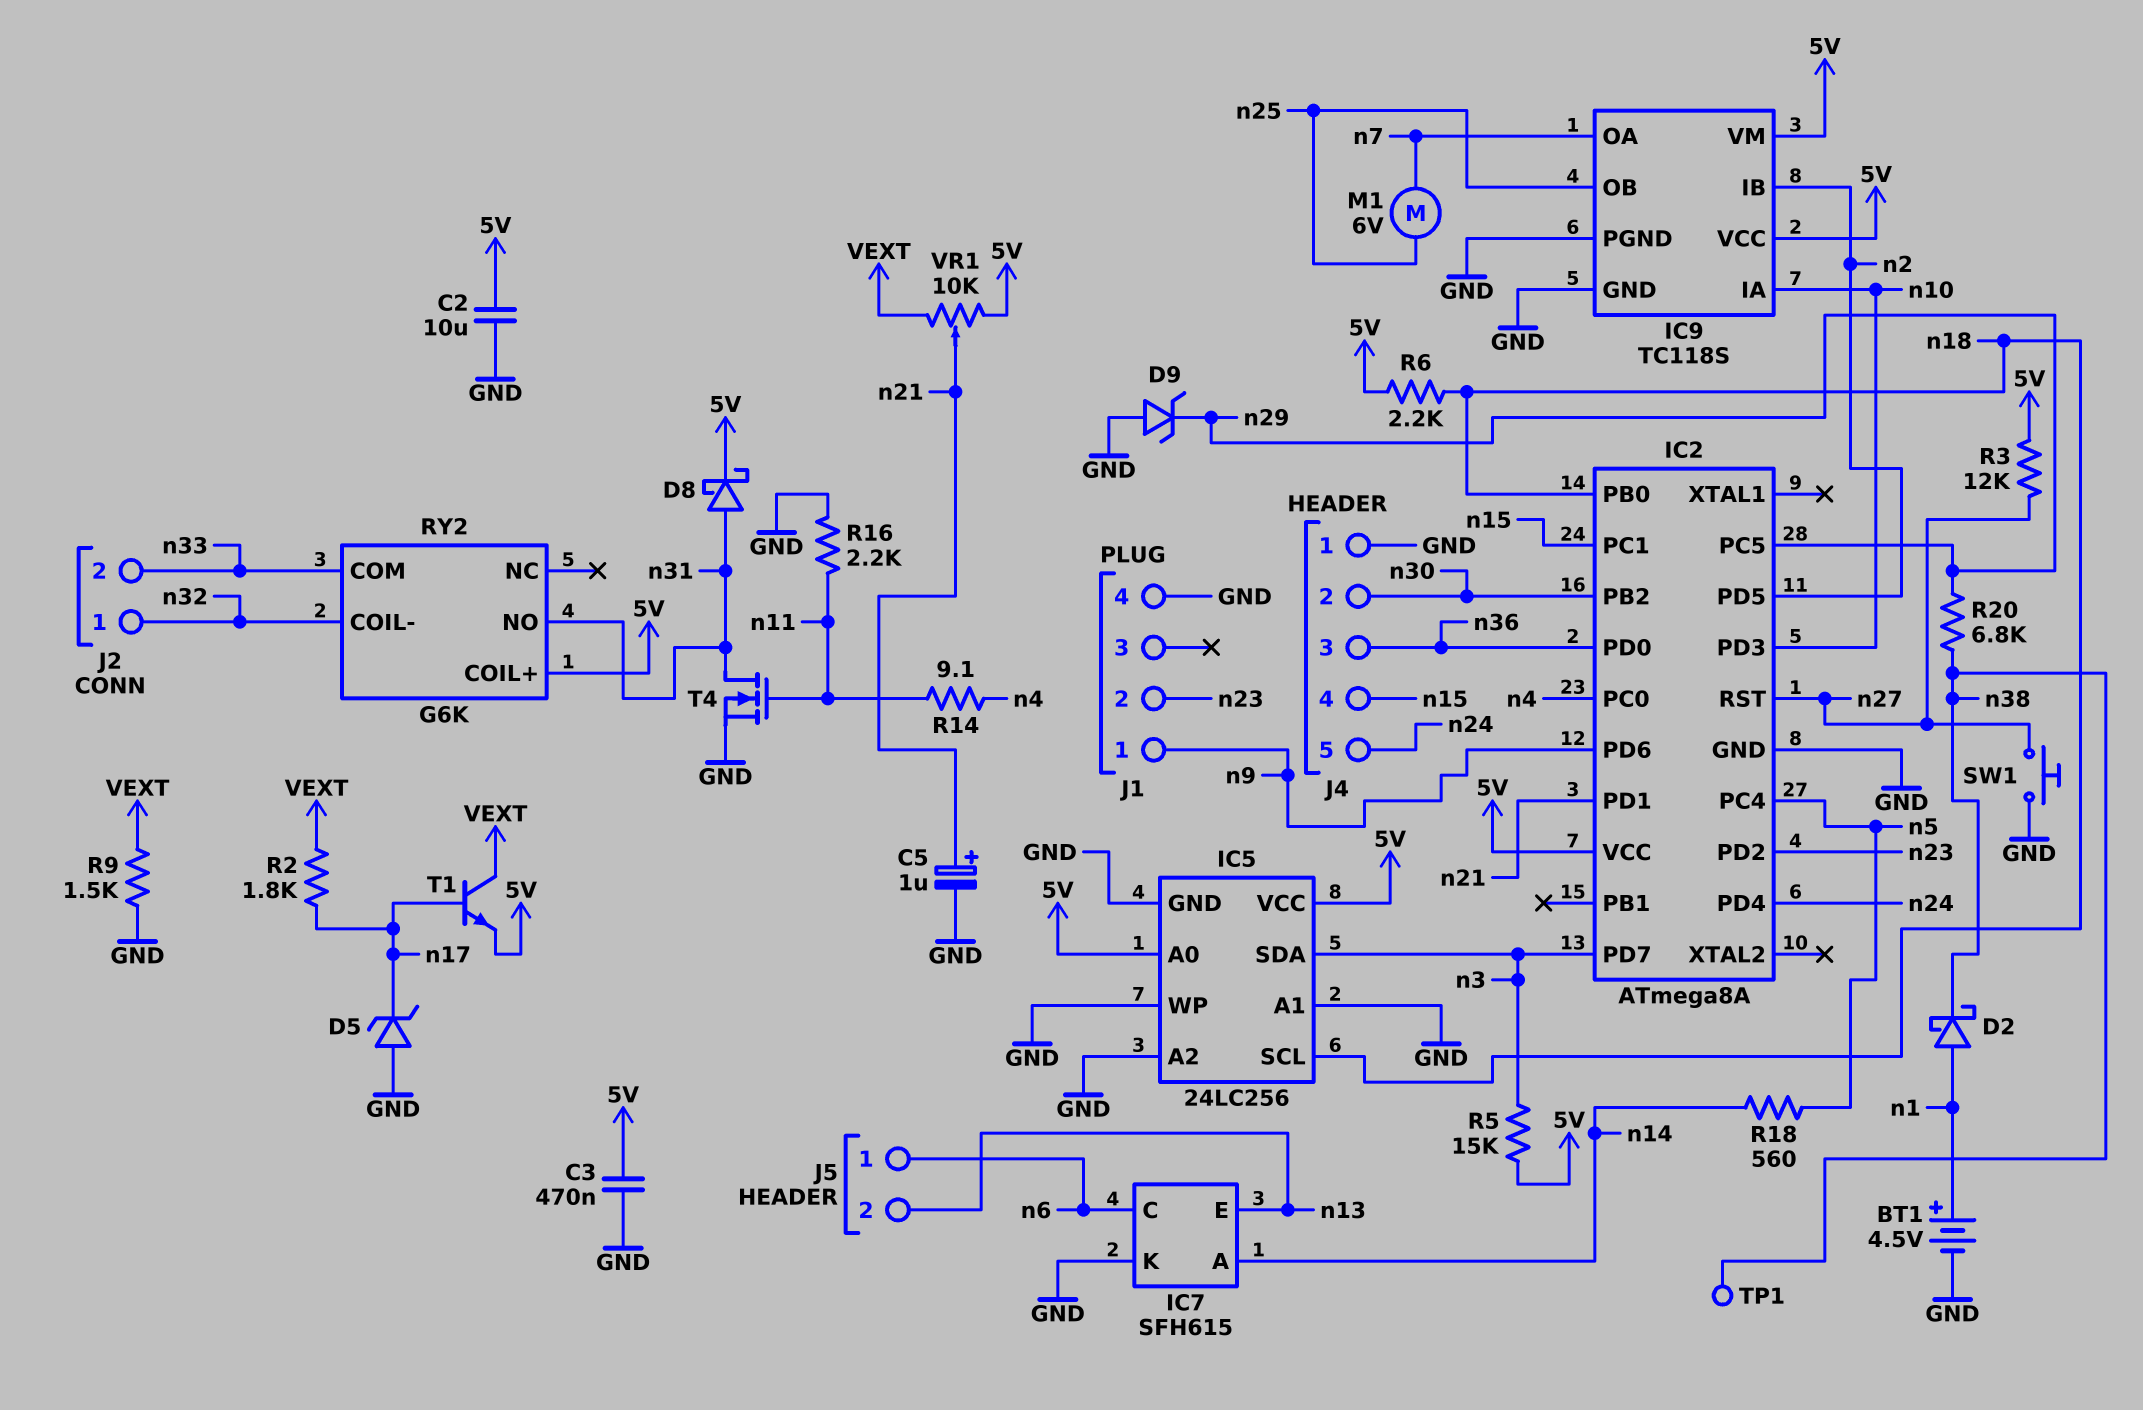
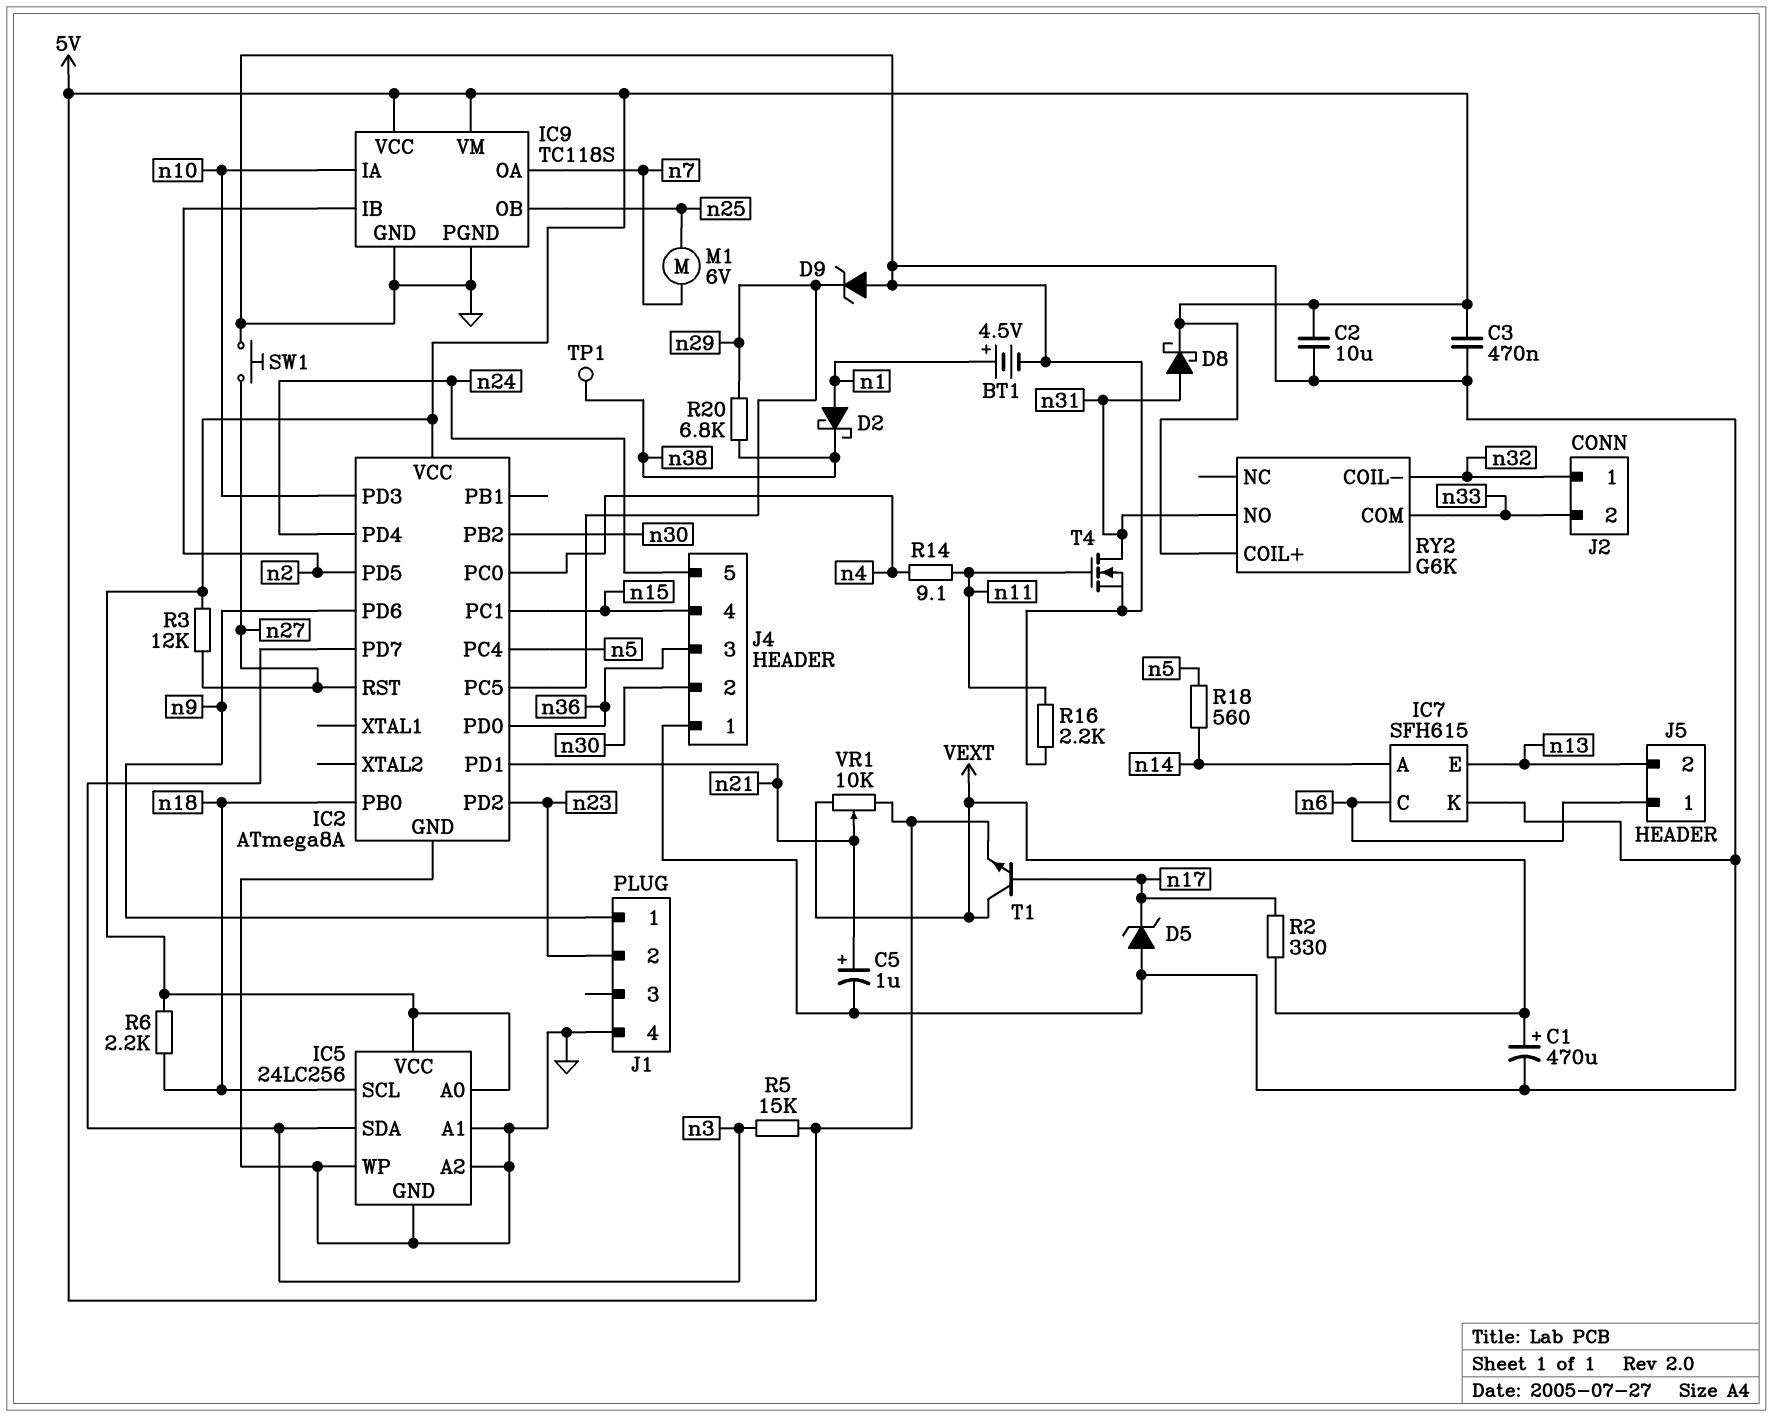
C1: none -> 470uF (plus VEXT, minus GND)
R2: 1.8k (VEXT, n17) -> 330 (VEXT, n17)
R9: 1.5k (GND, VEXT) -> none

